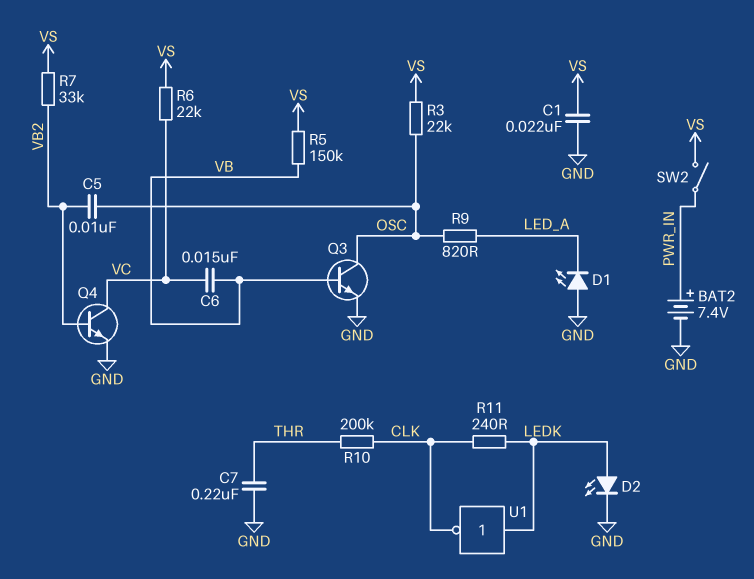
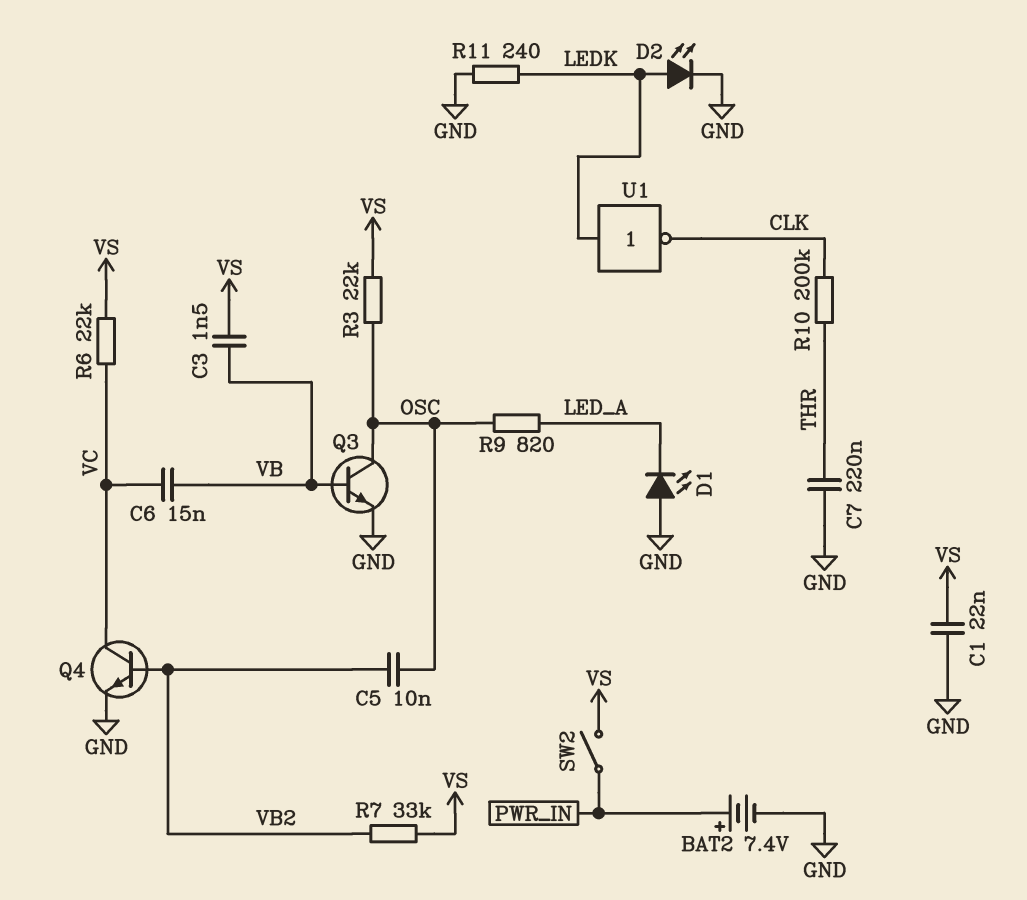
C3: none -> 1.5nF (VB, VS)
R5: 150k (VB, VS) -> none
R11: 240 (CLK, LEDK) -> 240 (GND, LEDK)

